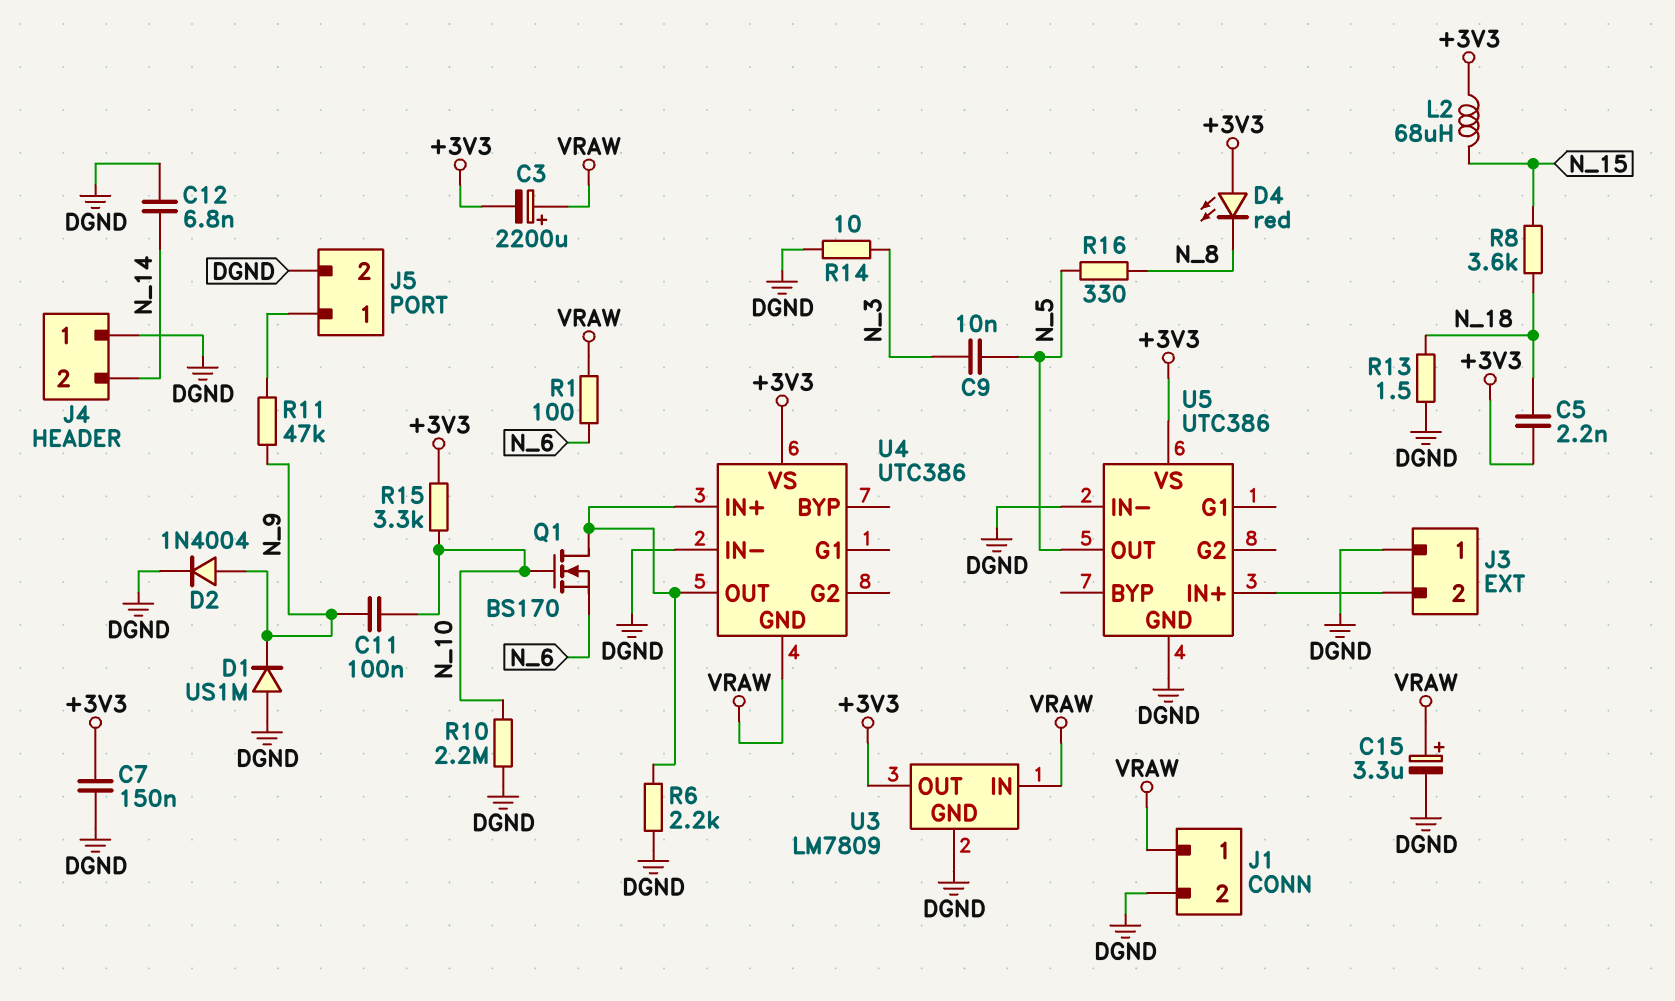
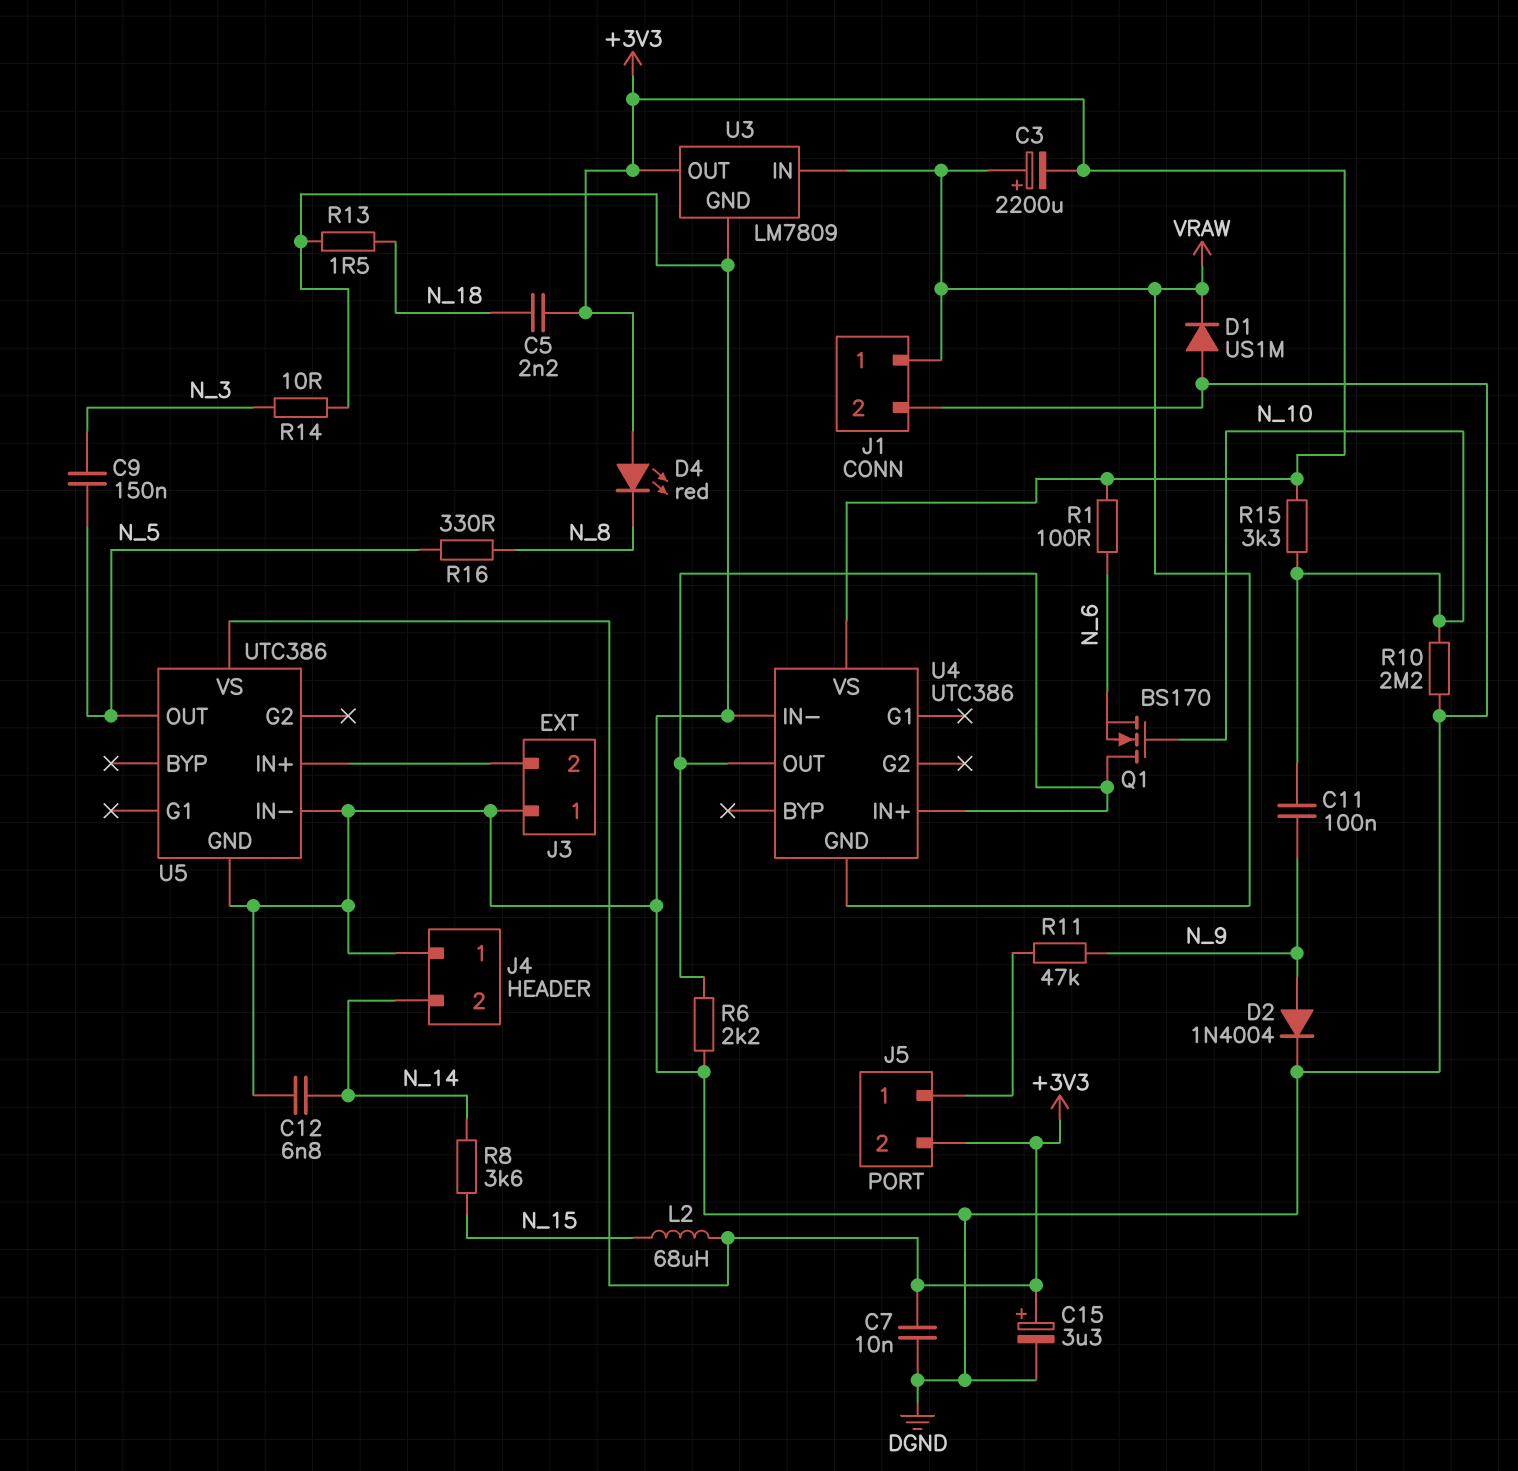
C7: 150nF (+3V3, DGND) -> 10nF (+3V3, DGND)
C9: 10nF (N_3, N_5) -> 150nF (N_3, N_5)
C15: 3.3uF (plus VRAW, minus DGND) -> 3.3uF (plus +3V3, minus DGND)
D1: diode US1M (A DGND, K N_9) -> diode US1M (A DGND, K VRAW)
J5 pin 2: DGND -> +3V3
R1: 100 (N_6, VRAW) -> 100 (+3V3, N_6)
R8: 3.6k (N_15, N_18) -> 3.6k (N_14, N_15)

